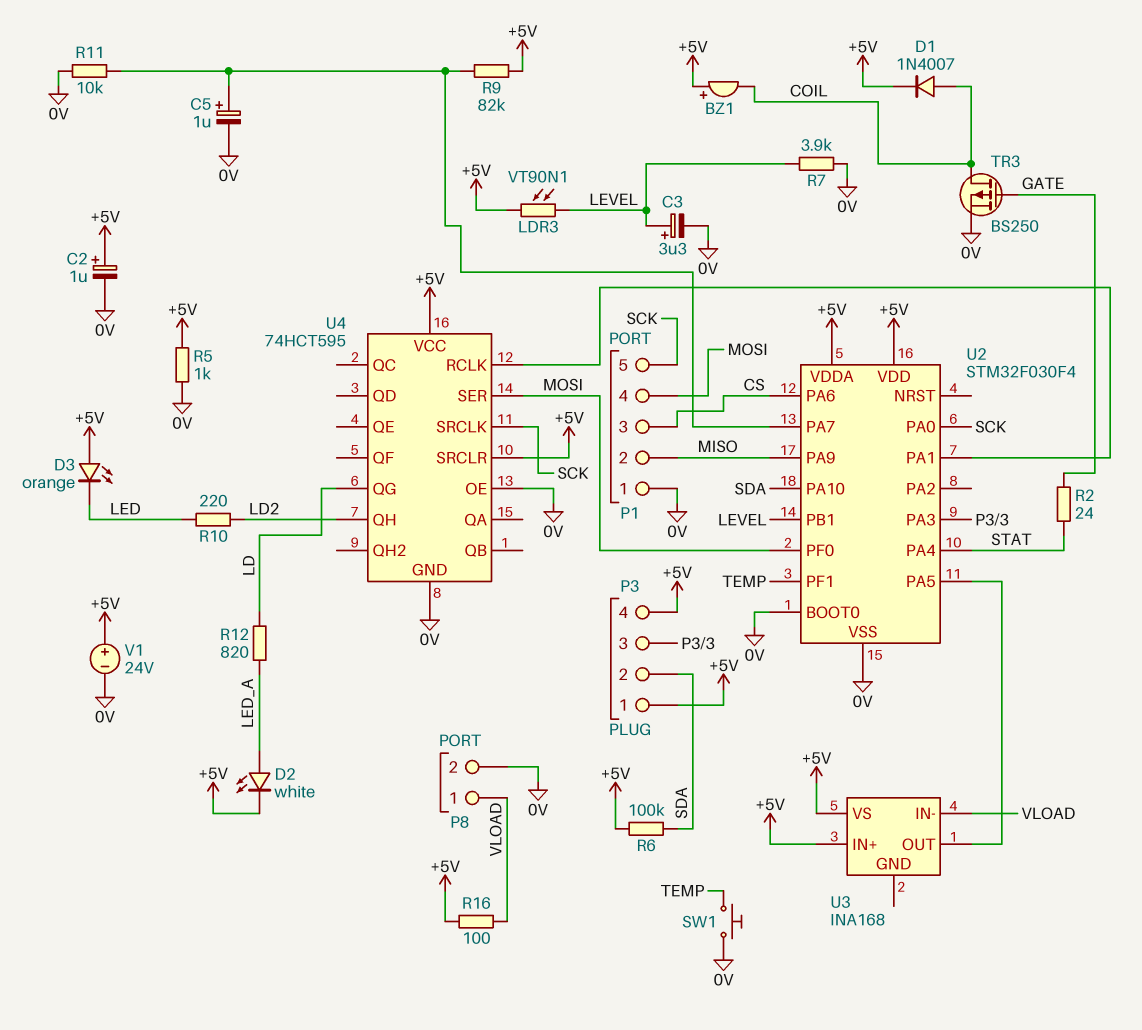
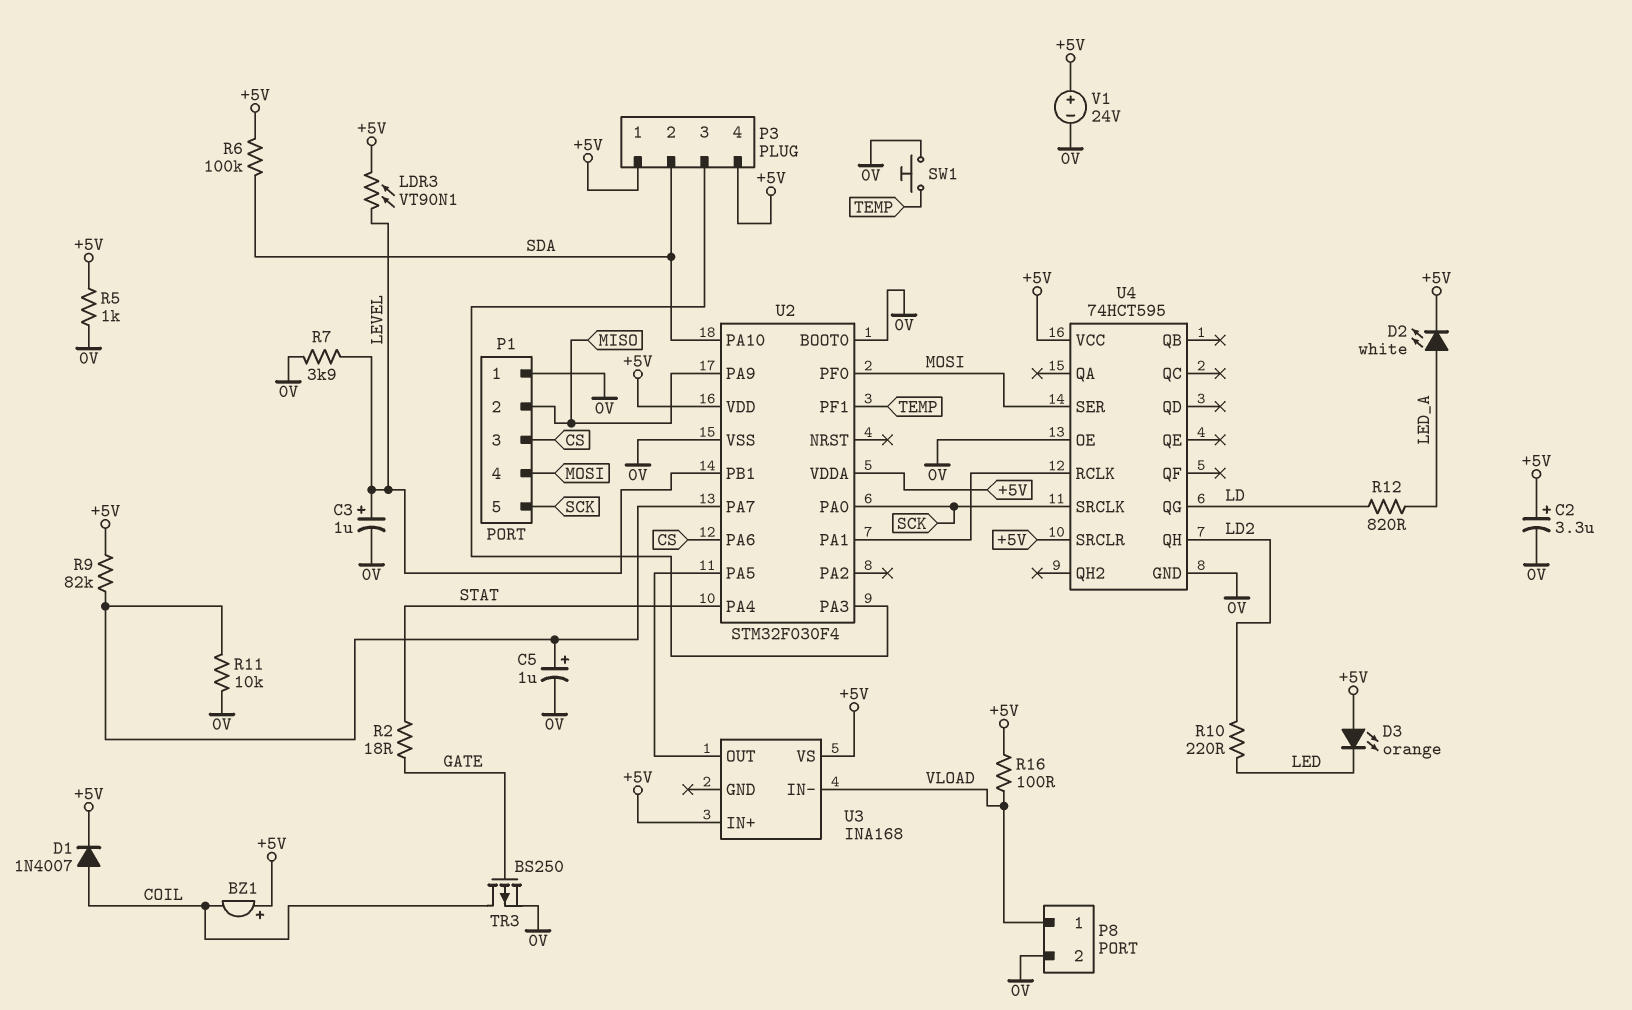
C2: 1uF (plus +5V, minus 0V) -> 3.3uF (plus +5V, minus 0V)
C3: 3.3uF (plus LEVEL, minus 0V) -> 1uF (plus LEVEL, minus 0V)
R2: 24 (GATE, STAT) -> 18 (GATE, STAT)

